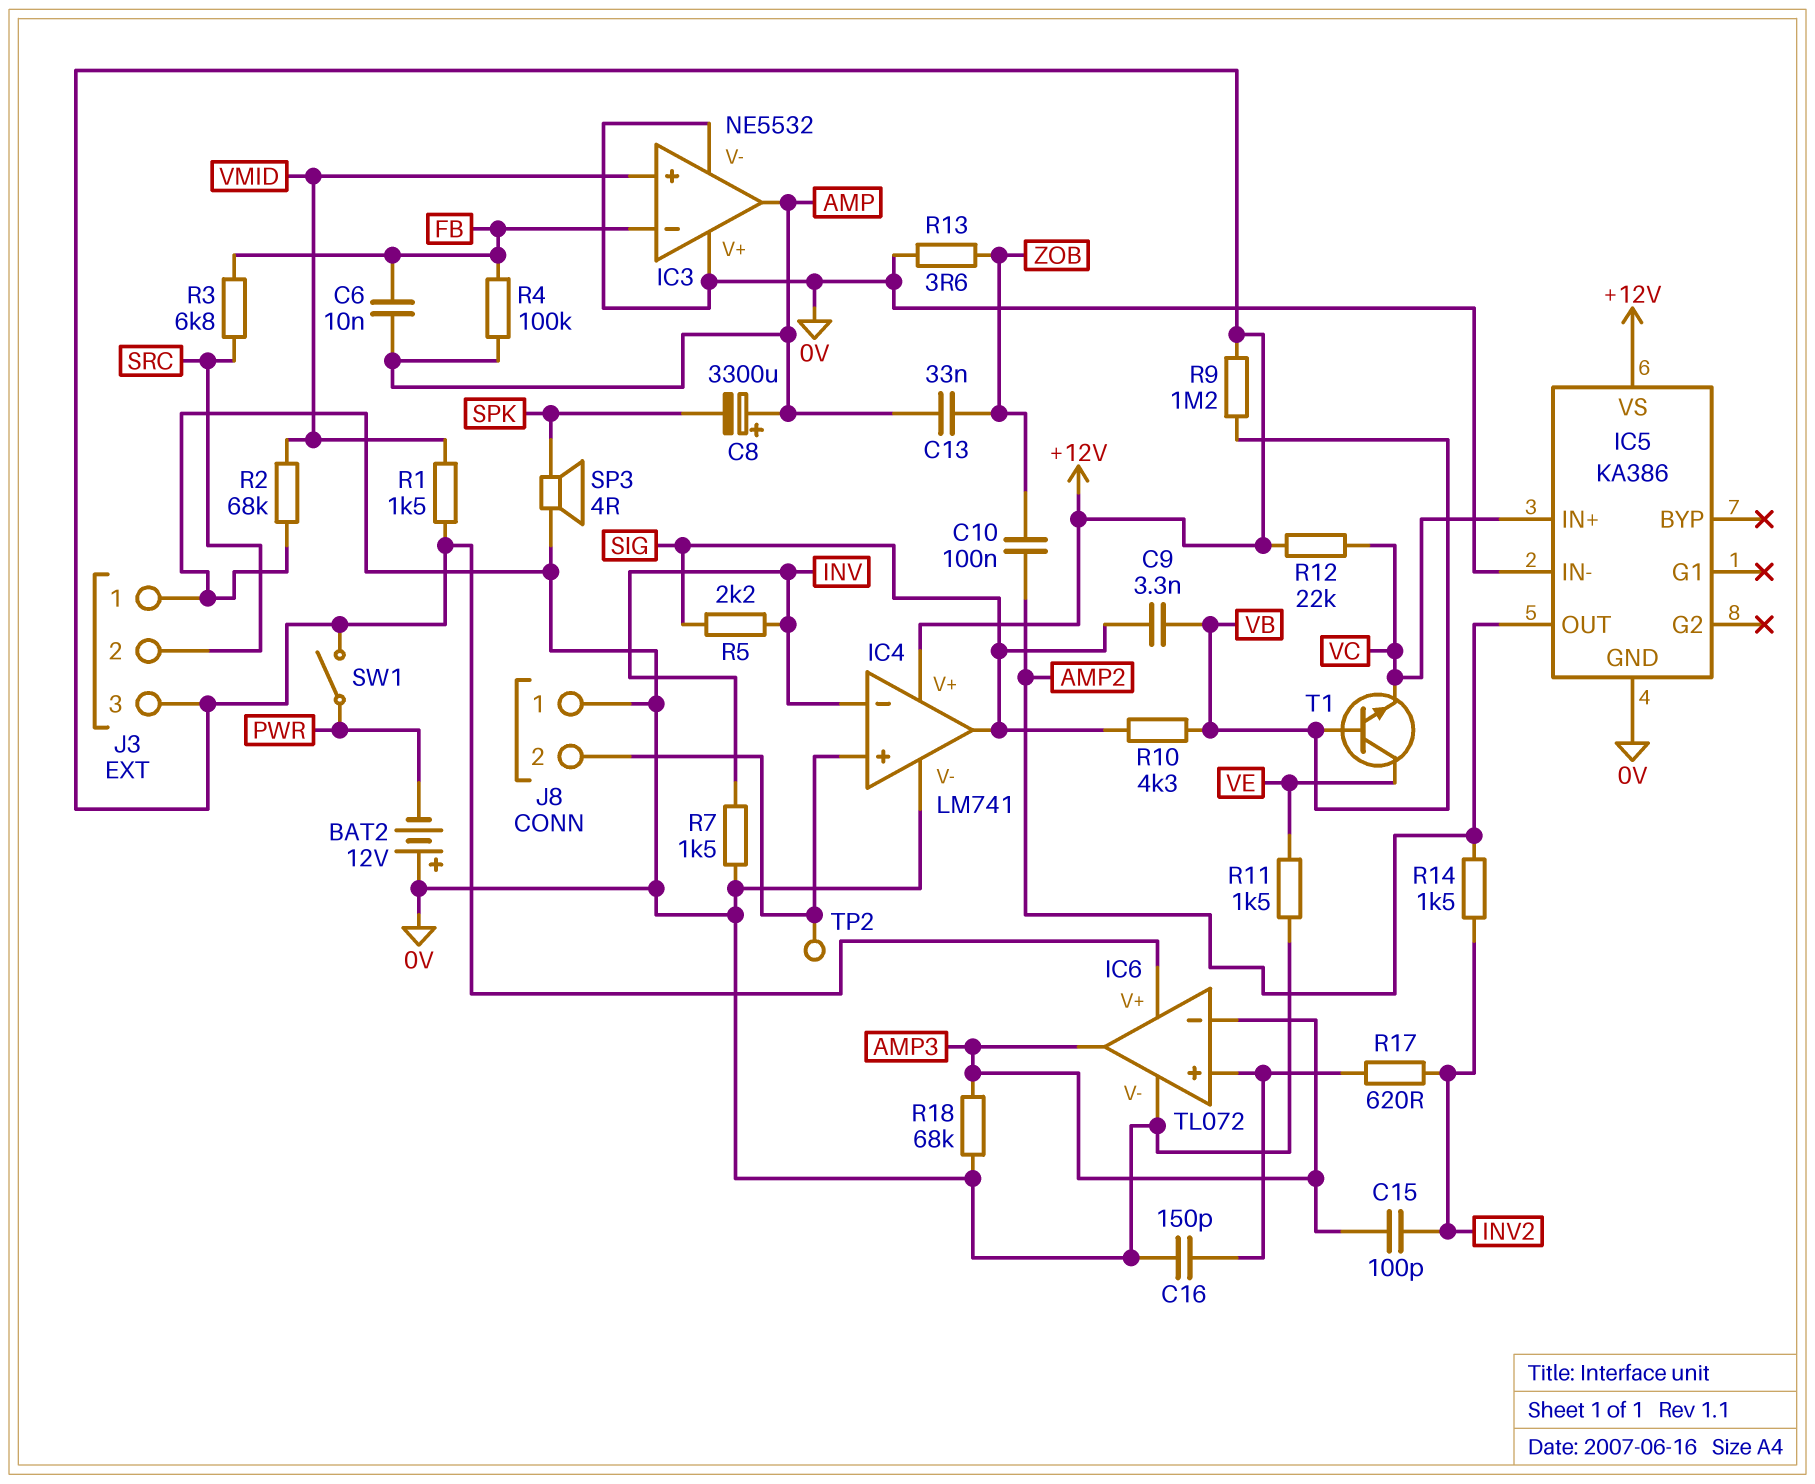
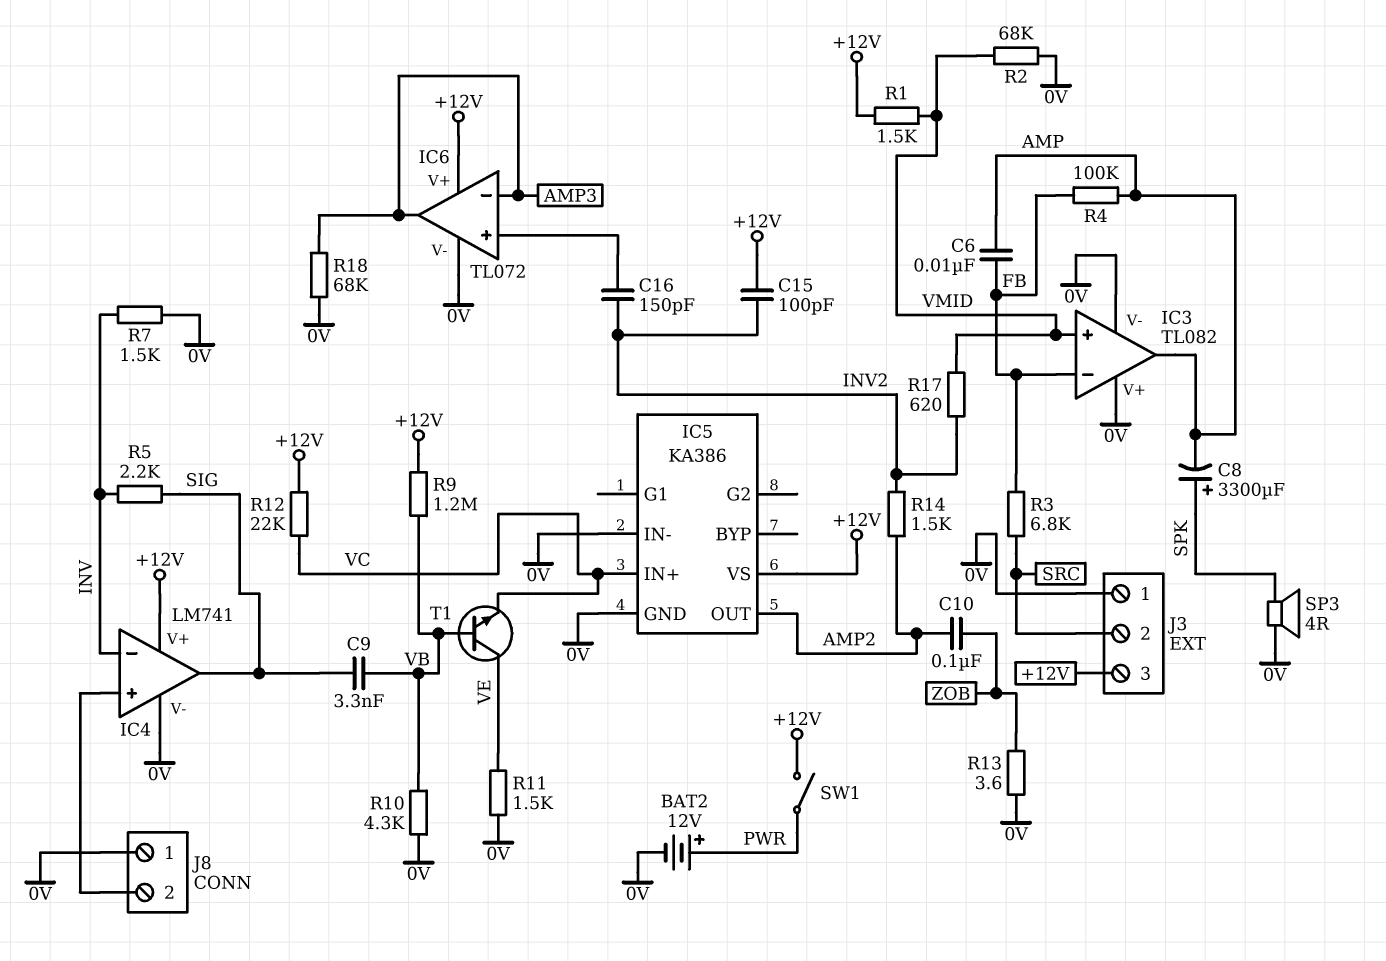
BAT2: 12V (plus 0V, minus PWR) -> 12V (plus PWR, minus 0V)
C8: 3300uF (plus AMP, minus SPK) -> 3300uF (plus SPK, minus AMP)
C13: 33nF (AMP, ZOB) -> none
C15: 100pF (AMP3, INV2) -> 100pF (+12V, INV2)
C16: 150pF (0V, IC6/in+) -> 150pF (IC6/in+, INV2)
IC3: NE5532 -> TL082
R10: 4.3k (SIG, VB) -> 4.3k (0V, VB)
R17: 620 (IC6/in+, INV2) -> 620 (INV2, VMID)
TP2: test point (IC4/in+) -> none

